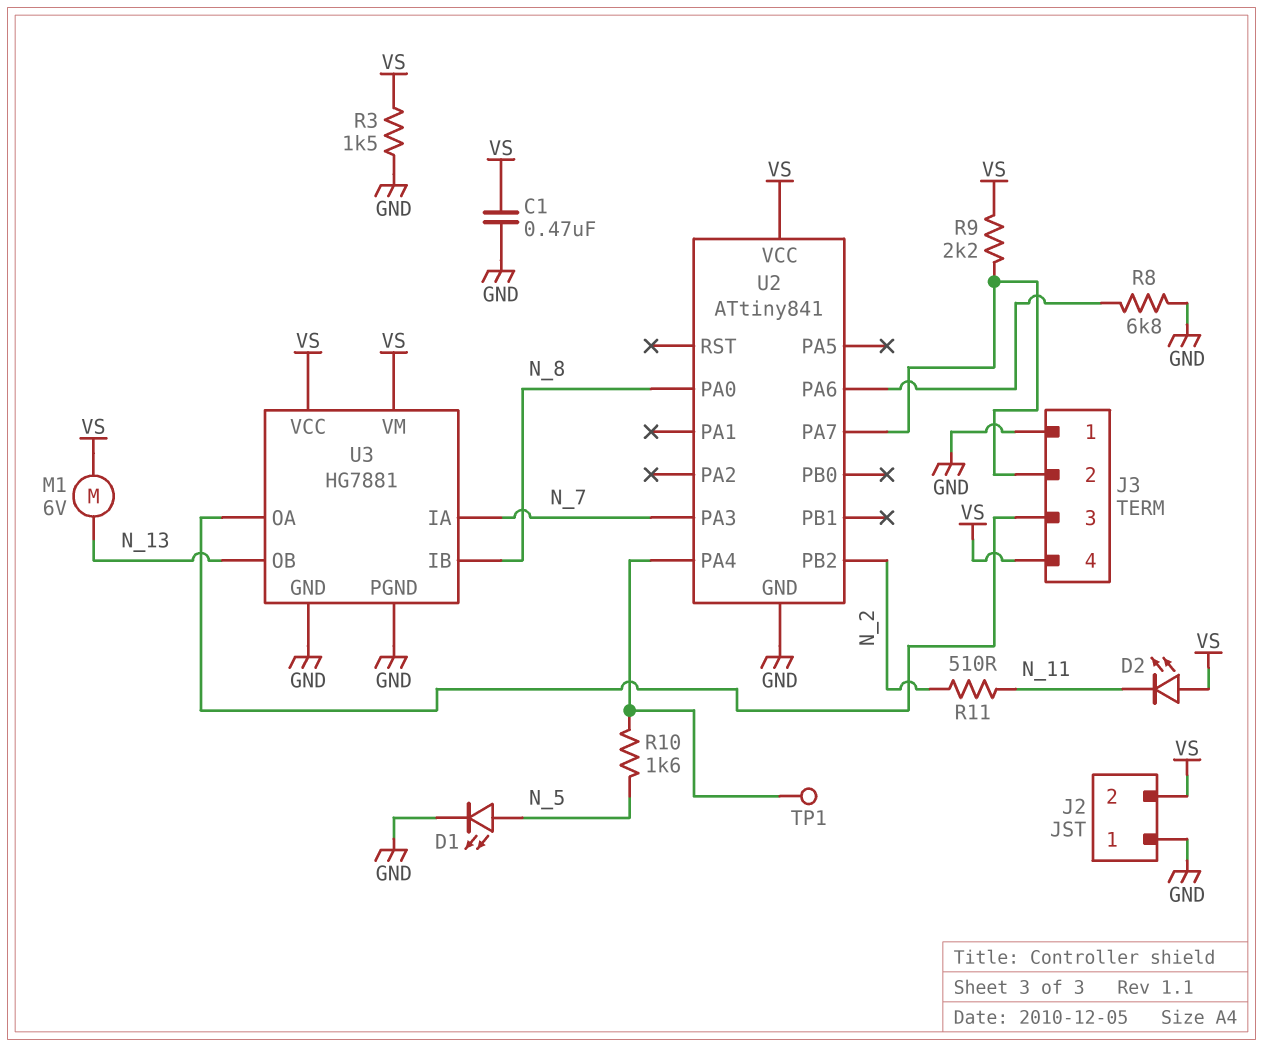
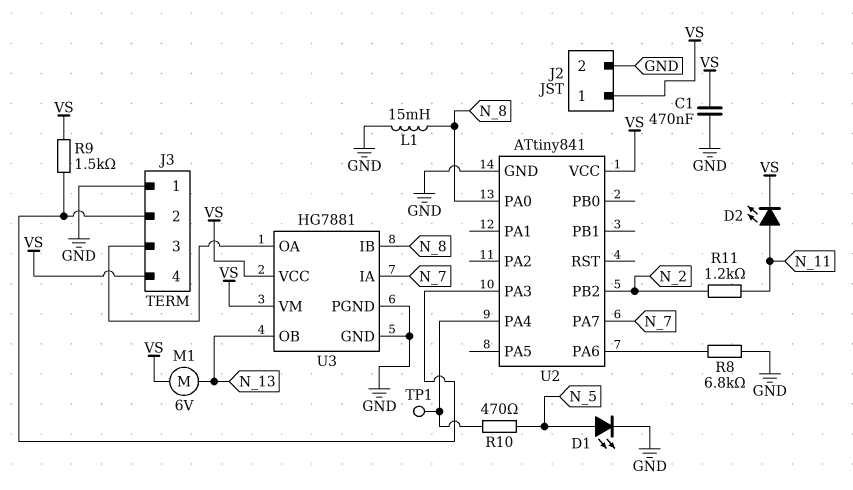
D2: LED (A VS, K N_11) -> LED (A N_11, K VS)
J2 pin 1: GND -> VS
J2 pin 2: VS -> GND
L1: none -> 15mH (GND, N_8)
R3: 1.5k (GND, VS) -> none
R9: 2.2k (J3/2, VS) -> 1.5k (J3/2, VS)
R10: 1.6k (N_5, U2/PA4) -> 470 (N_5, U2/PA4)
R11: 510 (N_2, N_11) -> 1.2k (N_2, N_11)
U2 pin PA3: N_7 -> J3/2
U2 pin PA7: J3/2 -> N_7

